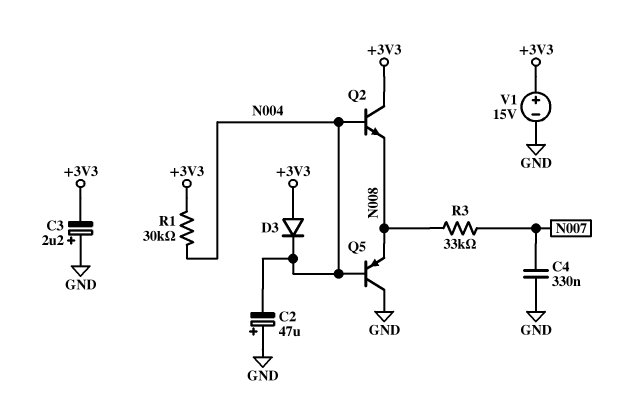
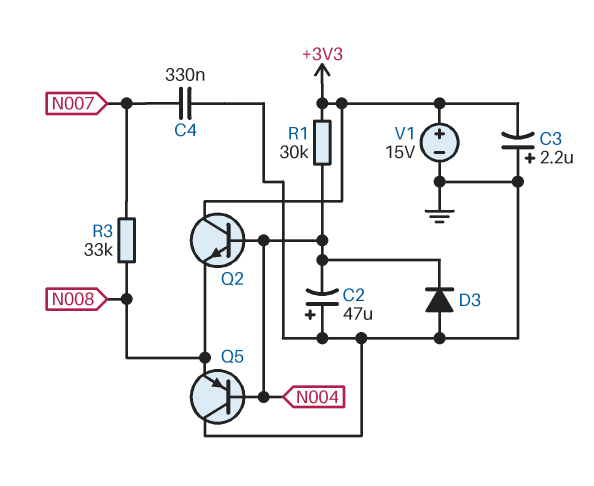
D3: diode (A +3V3, K N004) -> diode (A GND, K N004)

